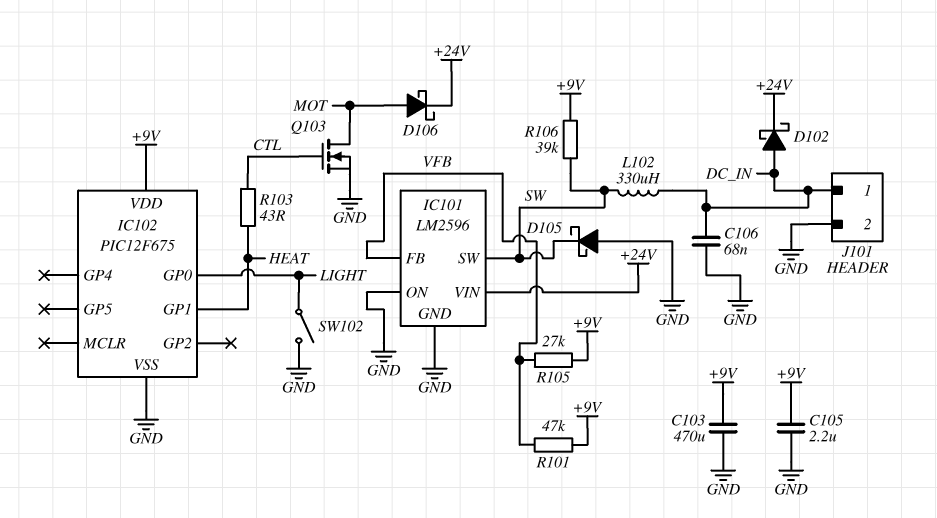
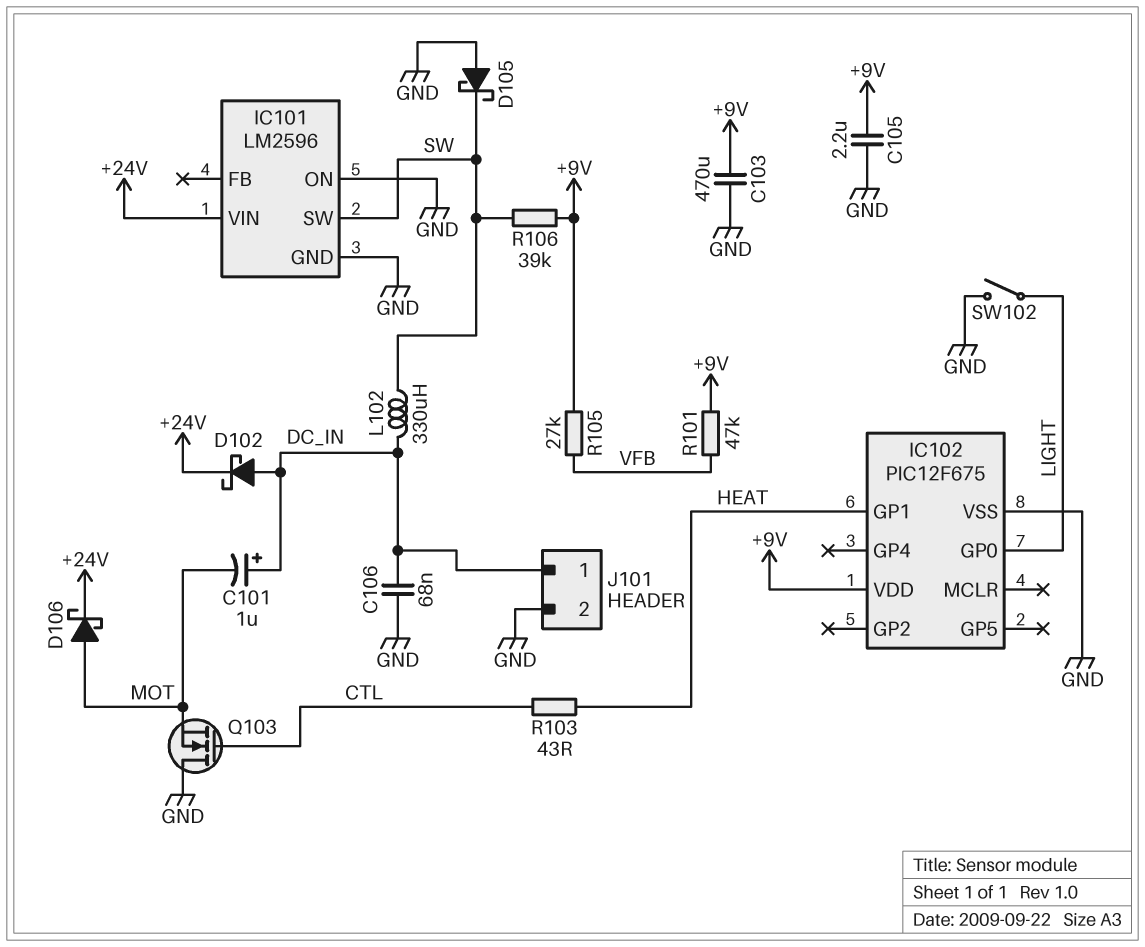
C101: none -> 1uF (plus DC_IN, minus MOT)
IC101 pin FB: VFB -> none
Q103: NMOS (G CTL, D MOT, S GND) -> NMOS (G CTL, D GND, S MOT)

